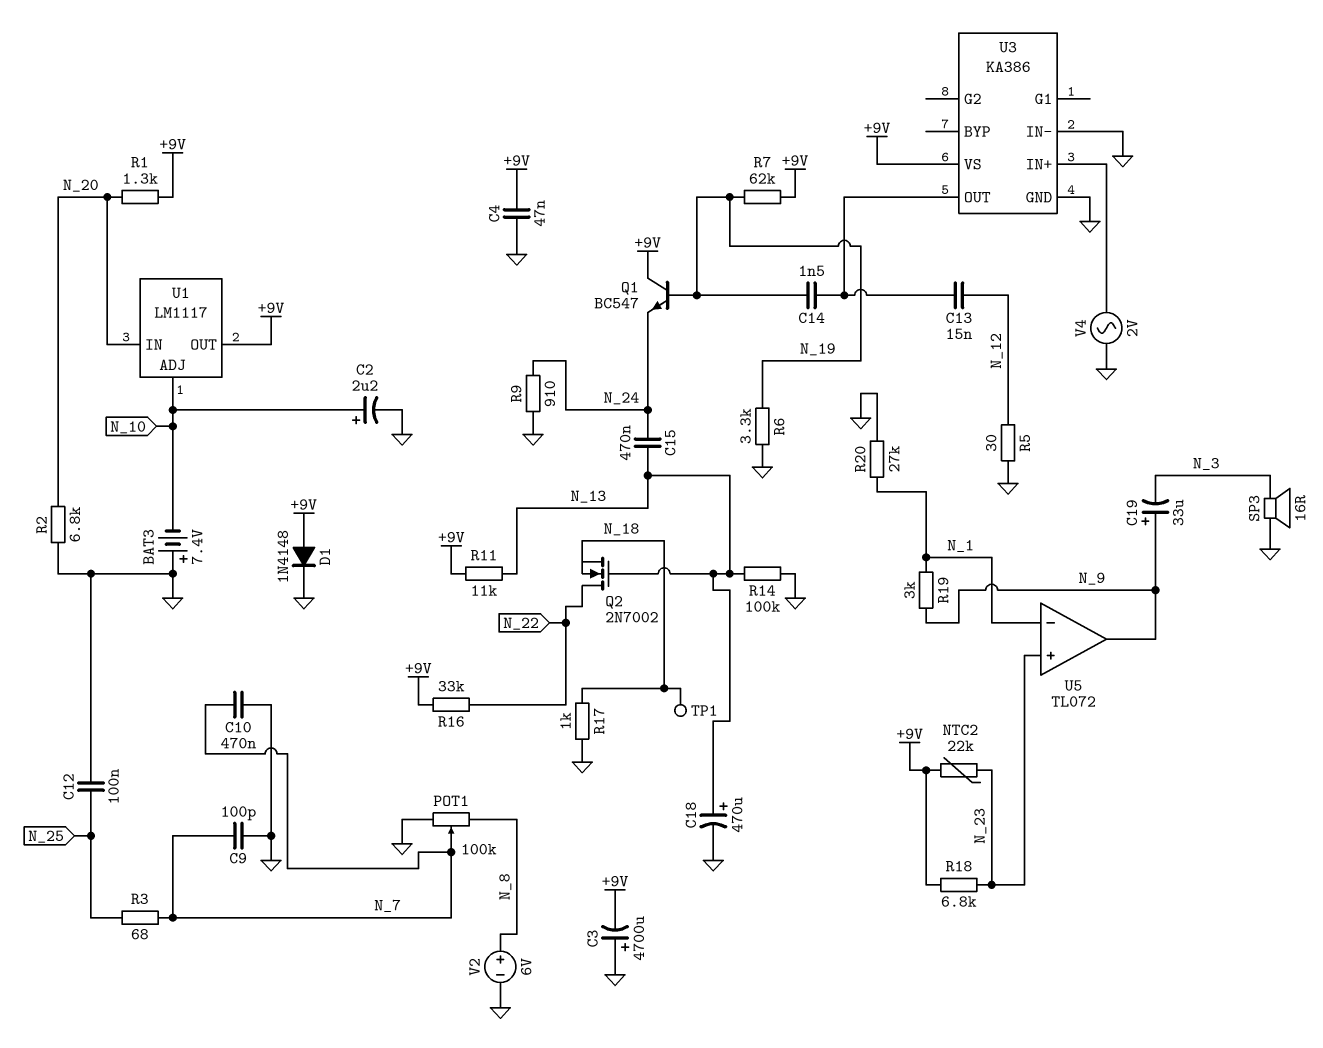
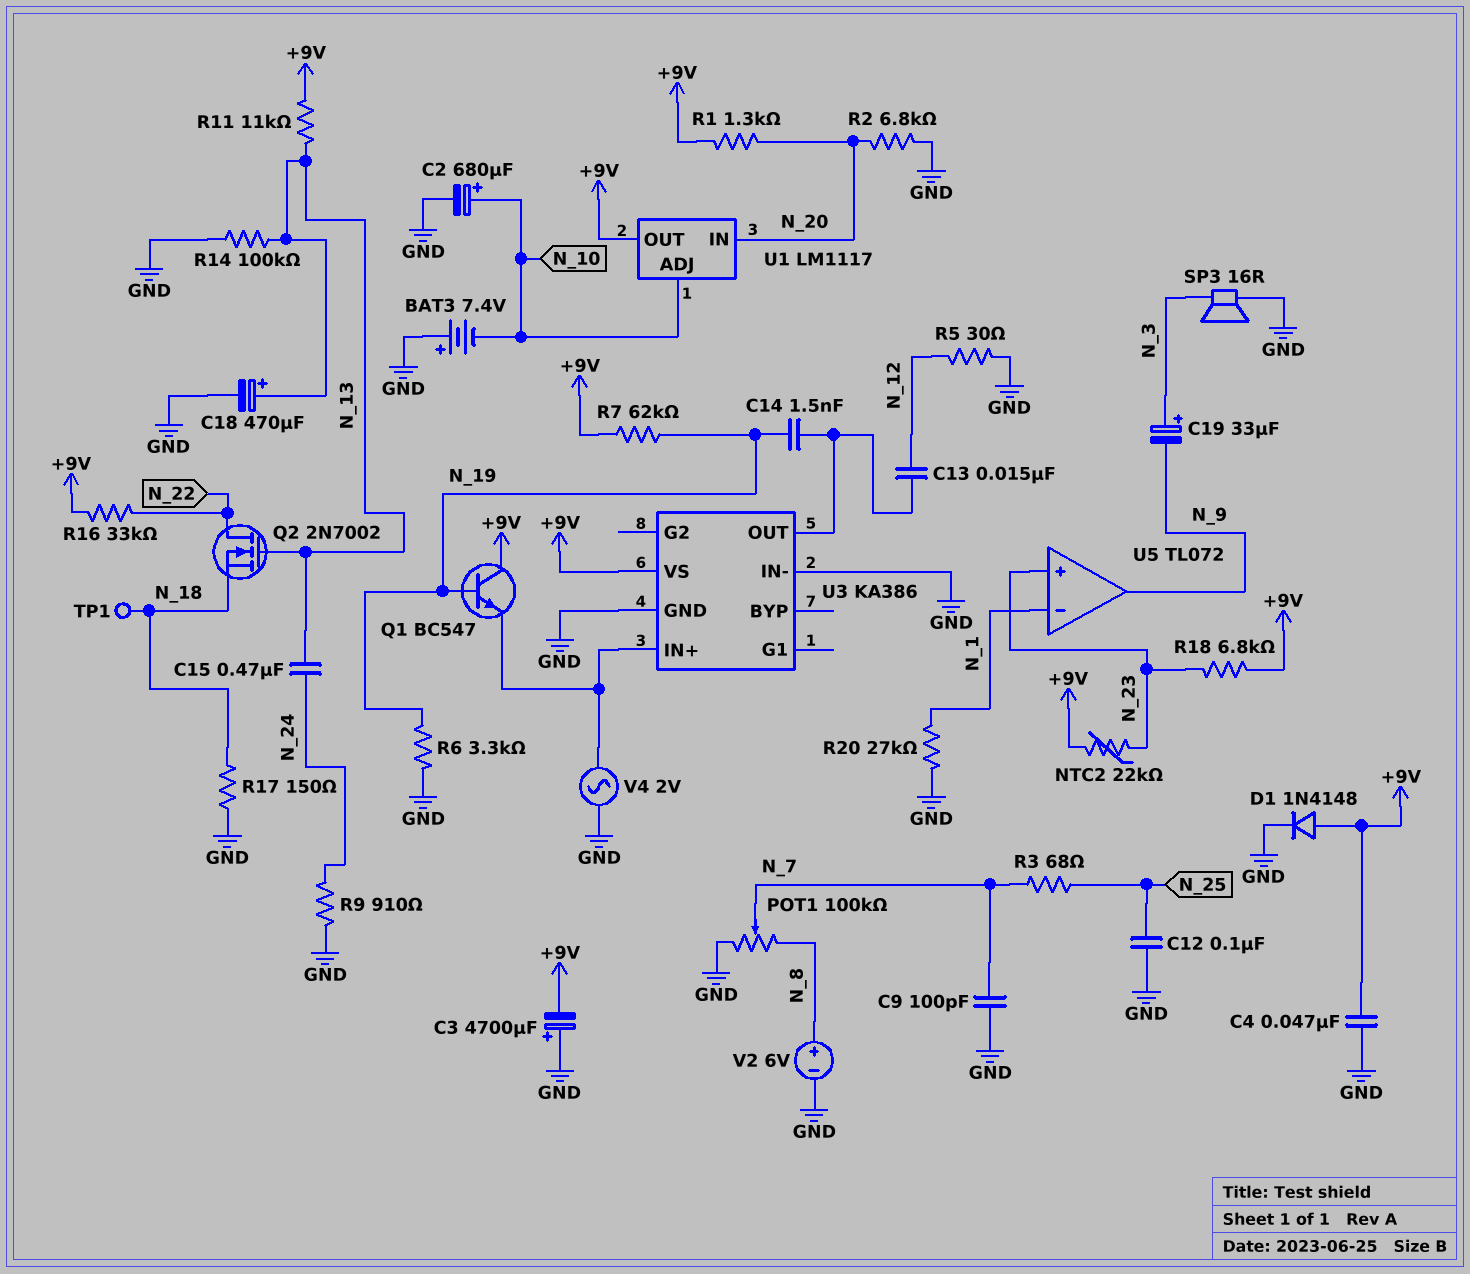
C2: 2.2uF (plus N_10, minus GND) -> 680uF (plus N_10, minus GND)
C10: 470nF (GND, N_7) -> none
C19: 33uF (plus N_9, minus N_3) -> 33uF (plus N_3, minus N_9)
Q1: NPN BC547 (B N_19, C +9V, E N_24) -> NPN BC547 (B N_19, C +9V, E U3/IN+)
R17: 1k (GND, N_18) -> 150 (GND, N_18)
R19: 3k (N_1, N_9) -> none

